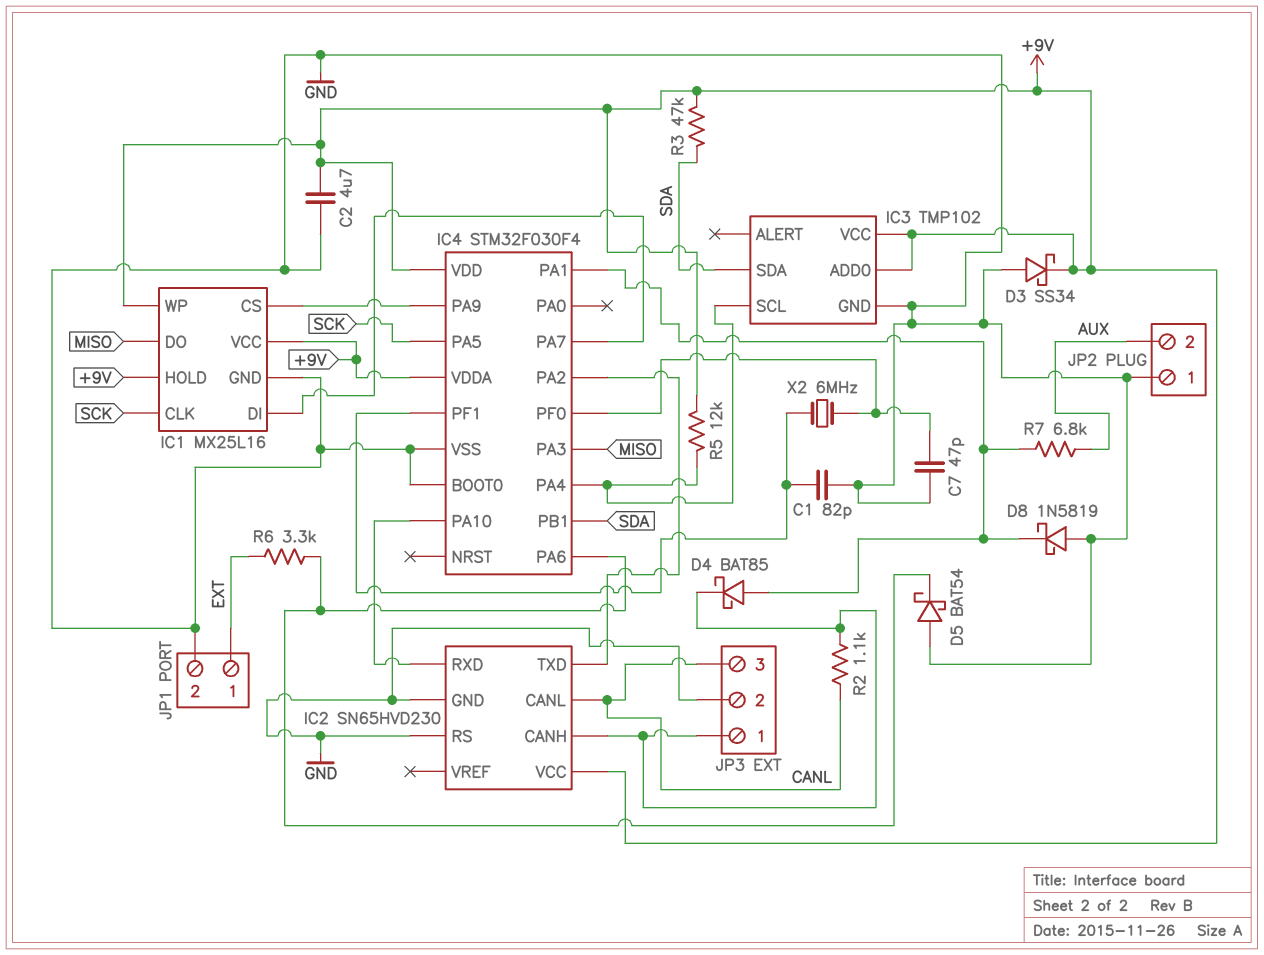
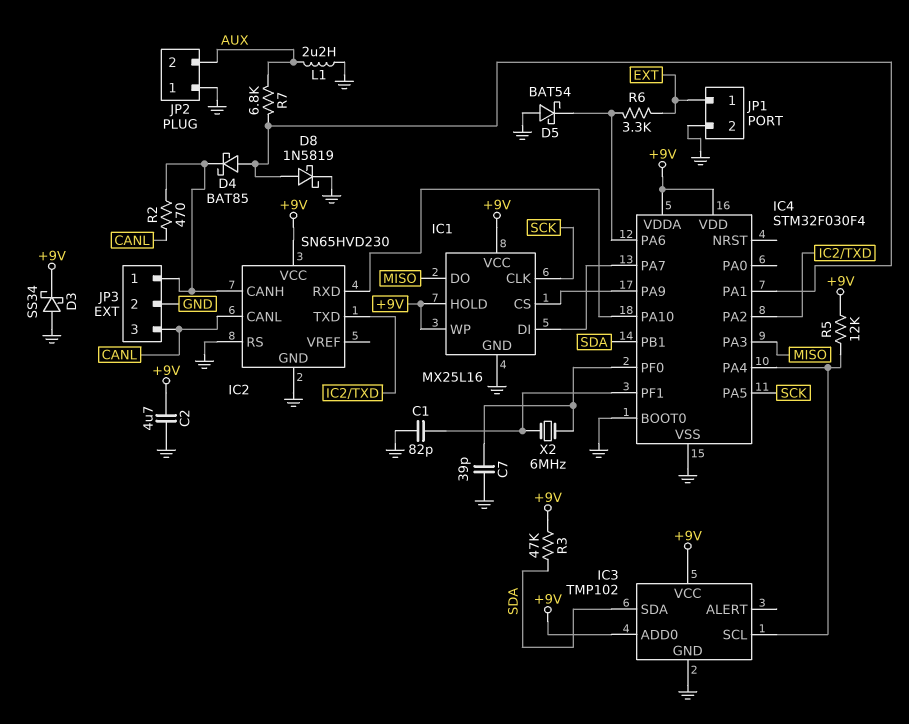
C7: 47pF (GND, IC4/PF0) -> 39pF (GND, IC4/PF0)
D8: schottky 1N5819 (A GND, K IC4/PA1) -> schottky 1N5819 (A IC4/PA1, K GND)
L1: none -> 2.2uH (AUX, GND)
R2: 1.1k (CANL, IC2/CANH) -> 470 (CANL, IC2/CANH)

